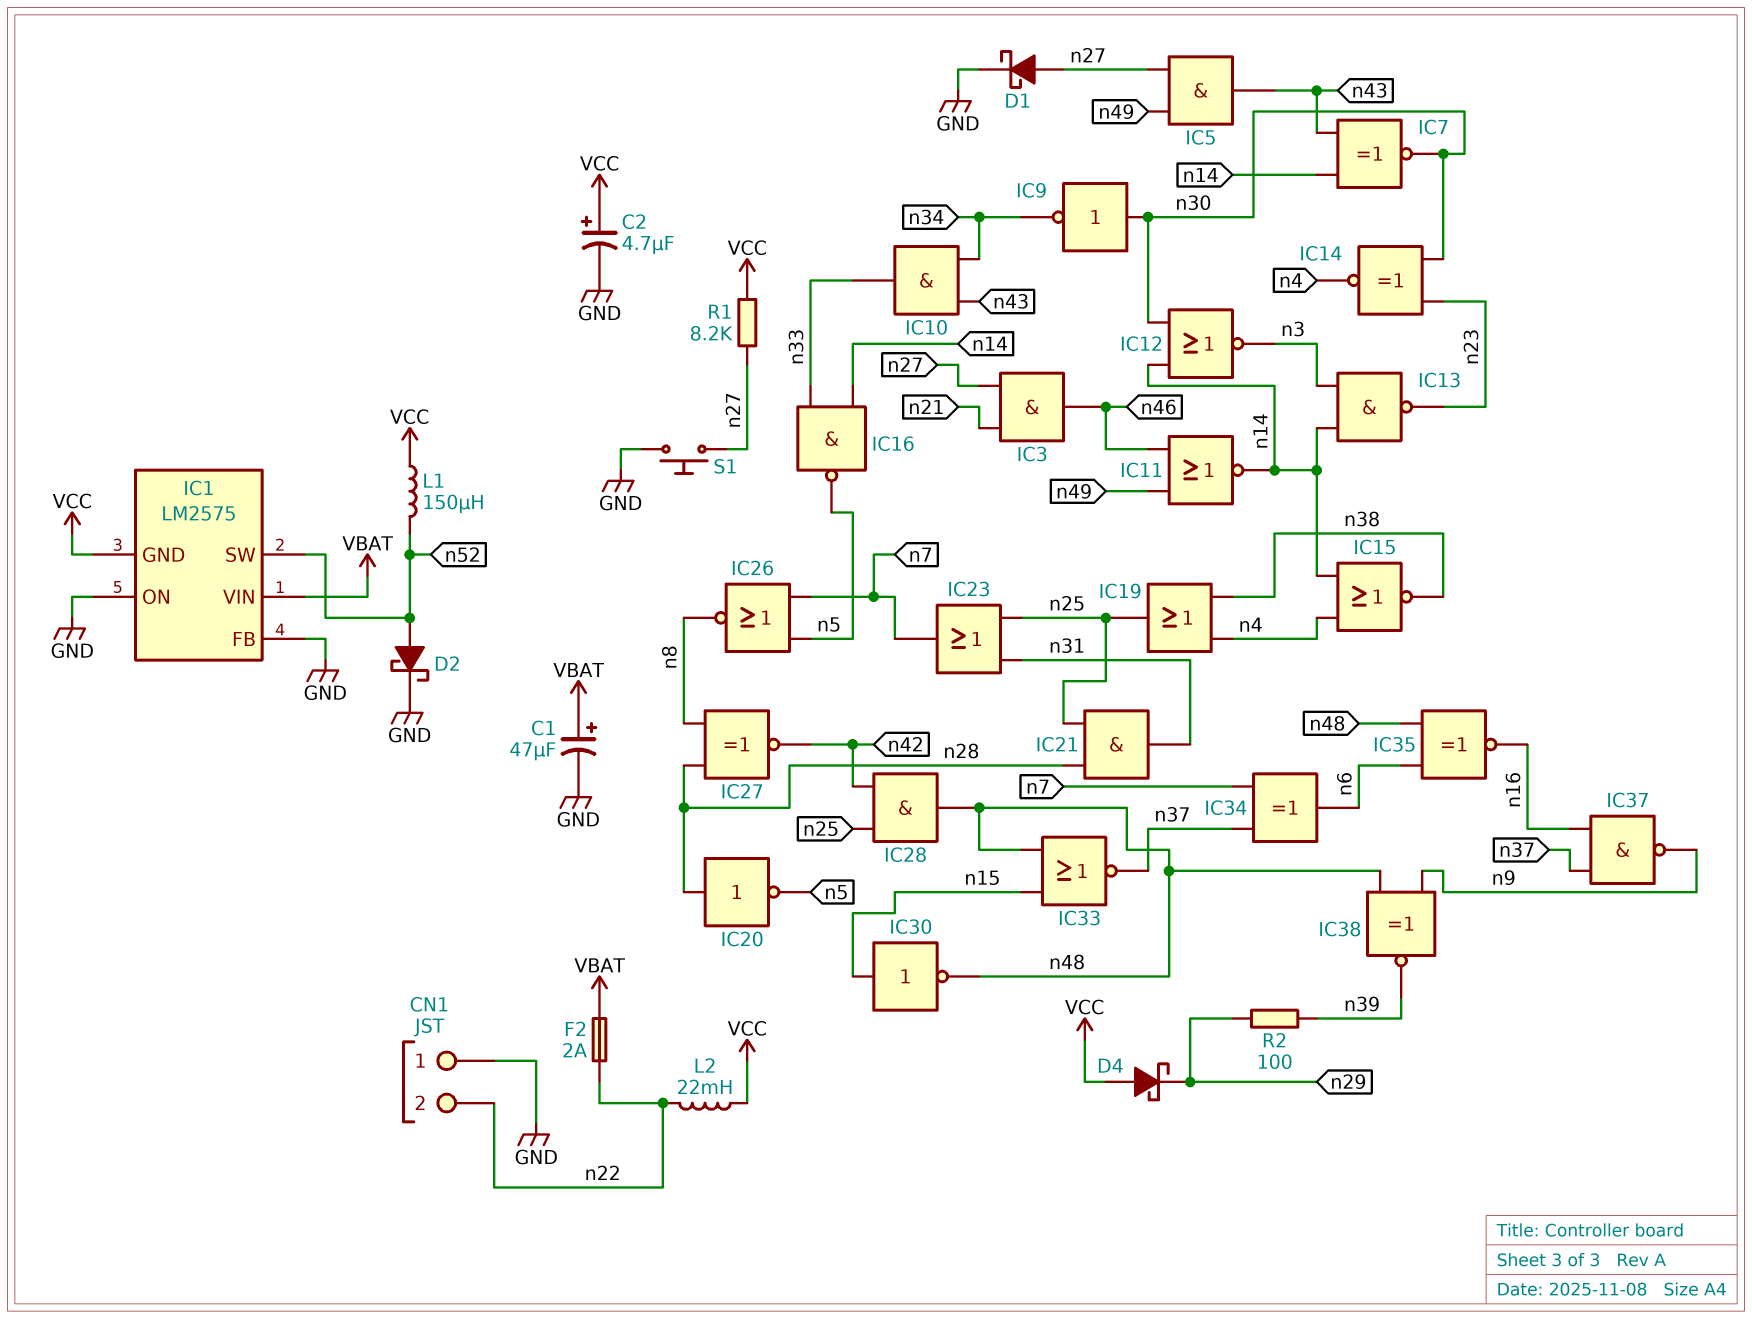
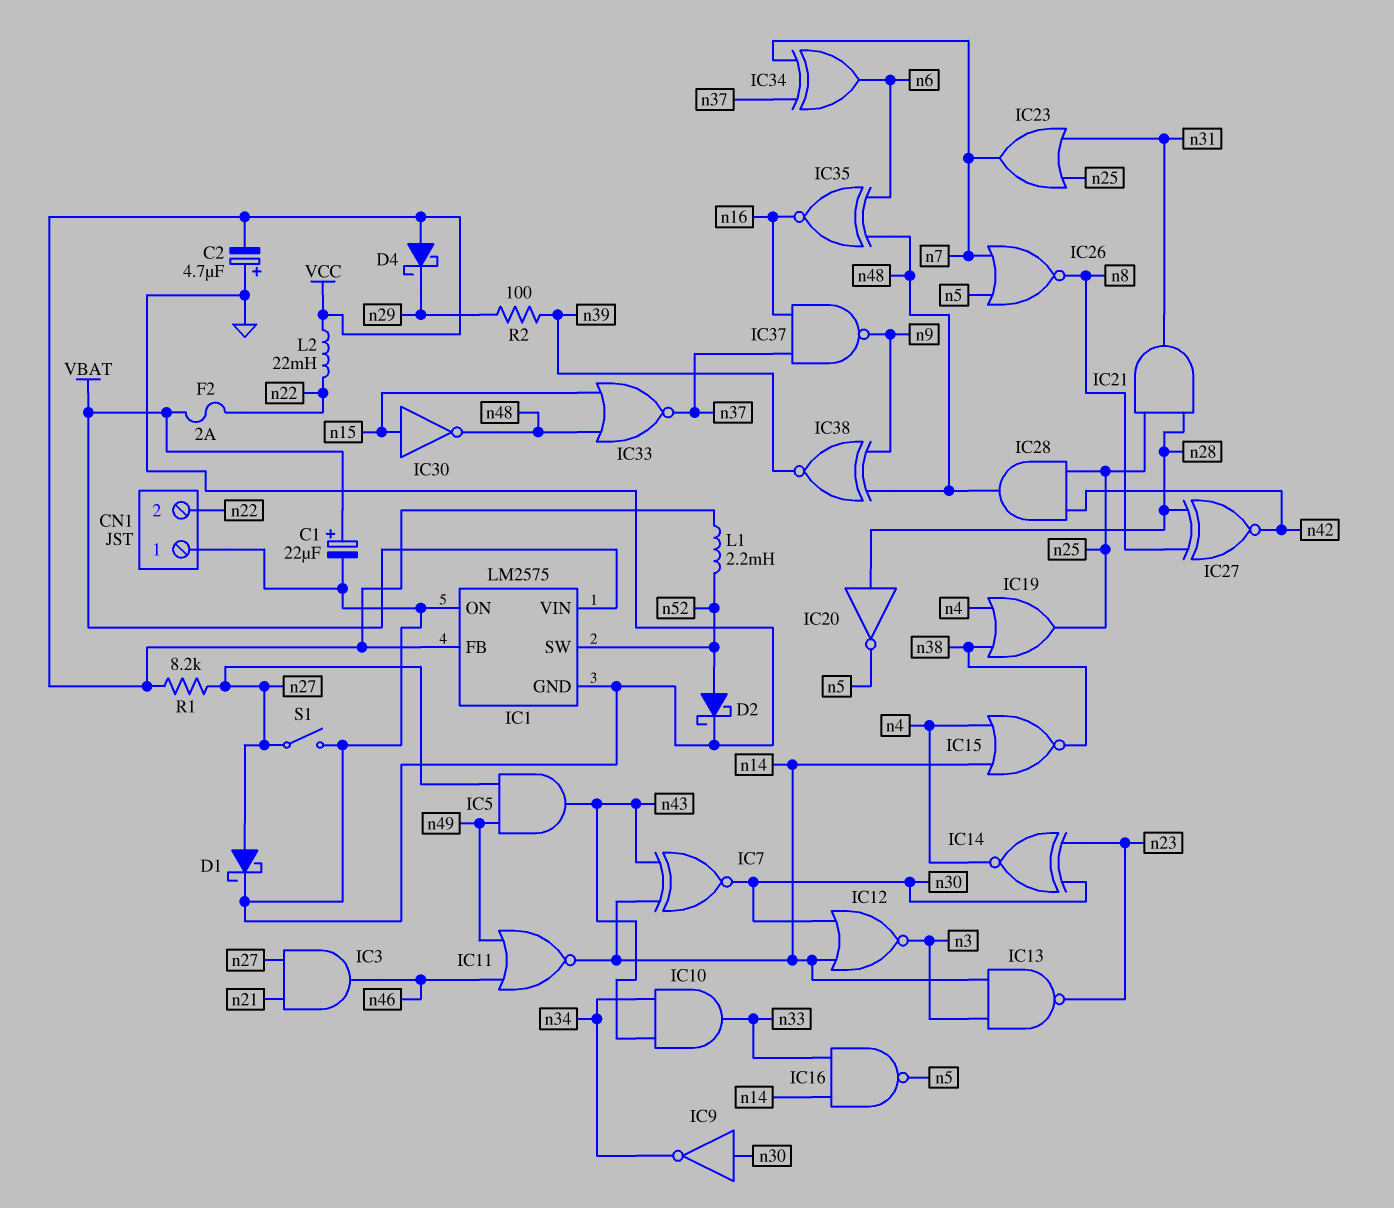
C1: 47uF (plus VBAT, minus GND) -> 22uF (plus VBAT, minus GND)
C2: 4.7uF (plus VCC, minus GND) -> 4.7uF (plus GND, minus VCC)
IC1 pin FB: GND -> VCC
IC1 pin GND: VCC -> GND
L1: 150uH (VCC, n52) -> 2.2mH (VCC, n52)
S1: button (GND, n27) -> switch (GND, n27)

